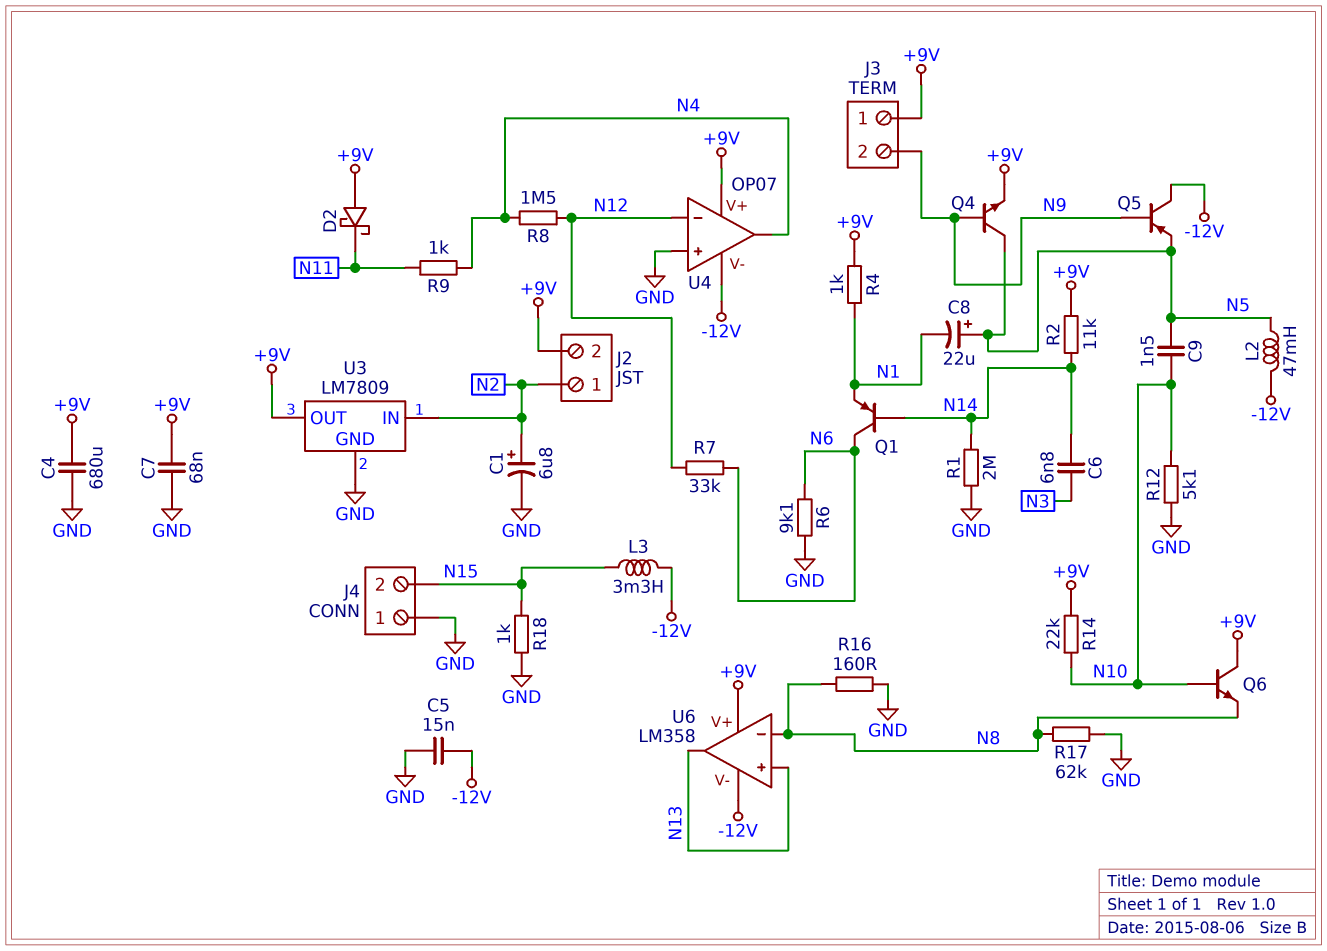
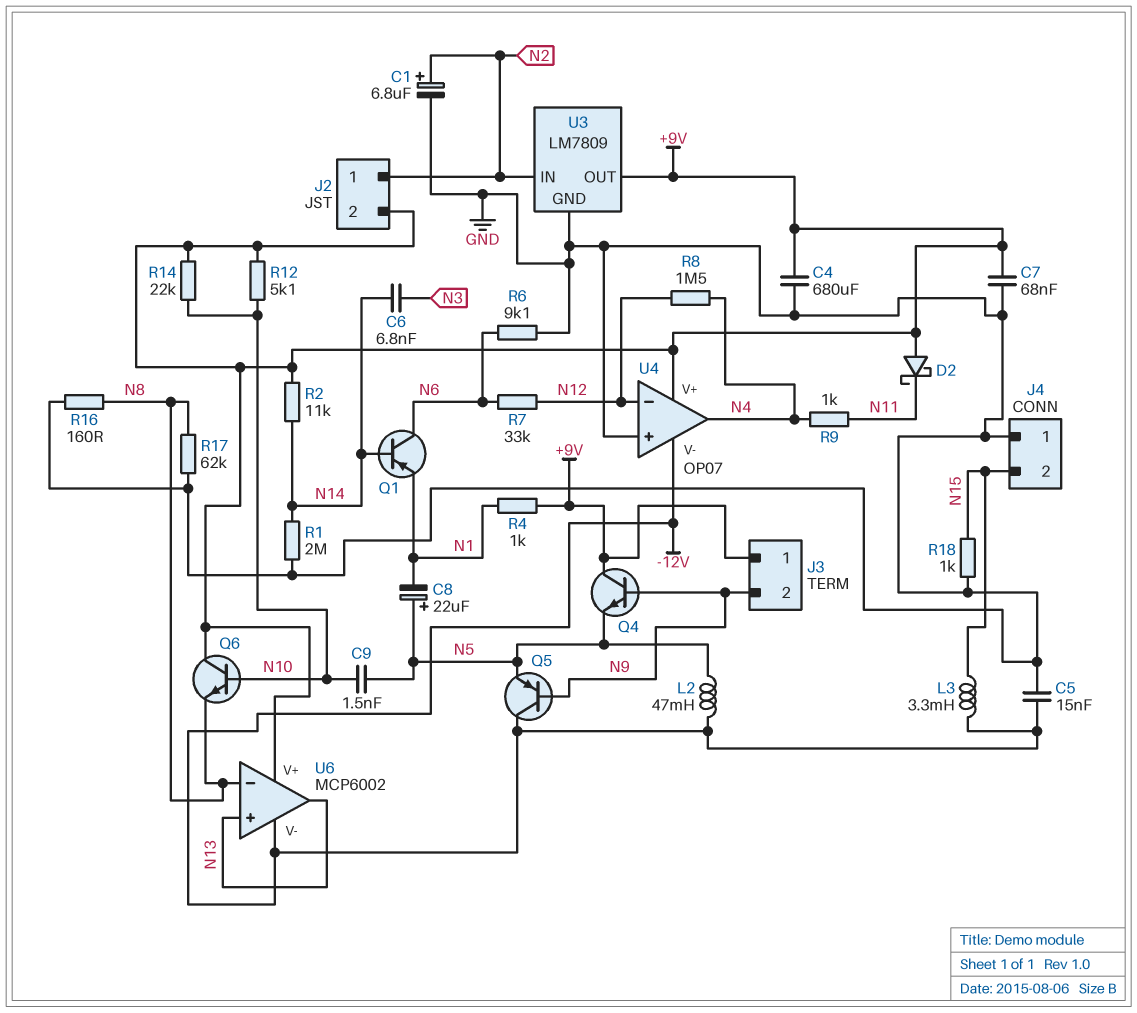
Q4: NPN (B N9, C N5, E +9V) -> NPN (B N9, C +9V, E N5)
R12: 5.1k (GND, N10) -> 5.1k (+9V, N10)
U6: LM358 -> MCP6002

